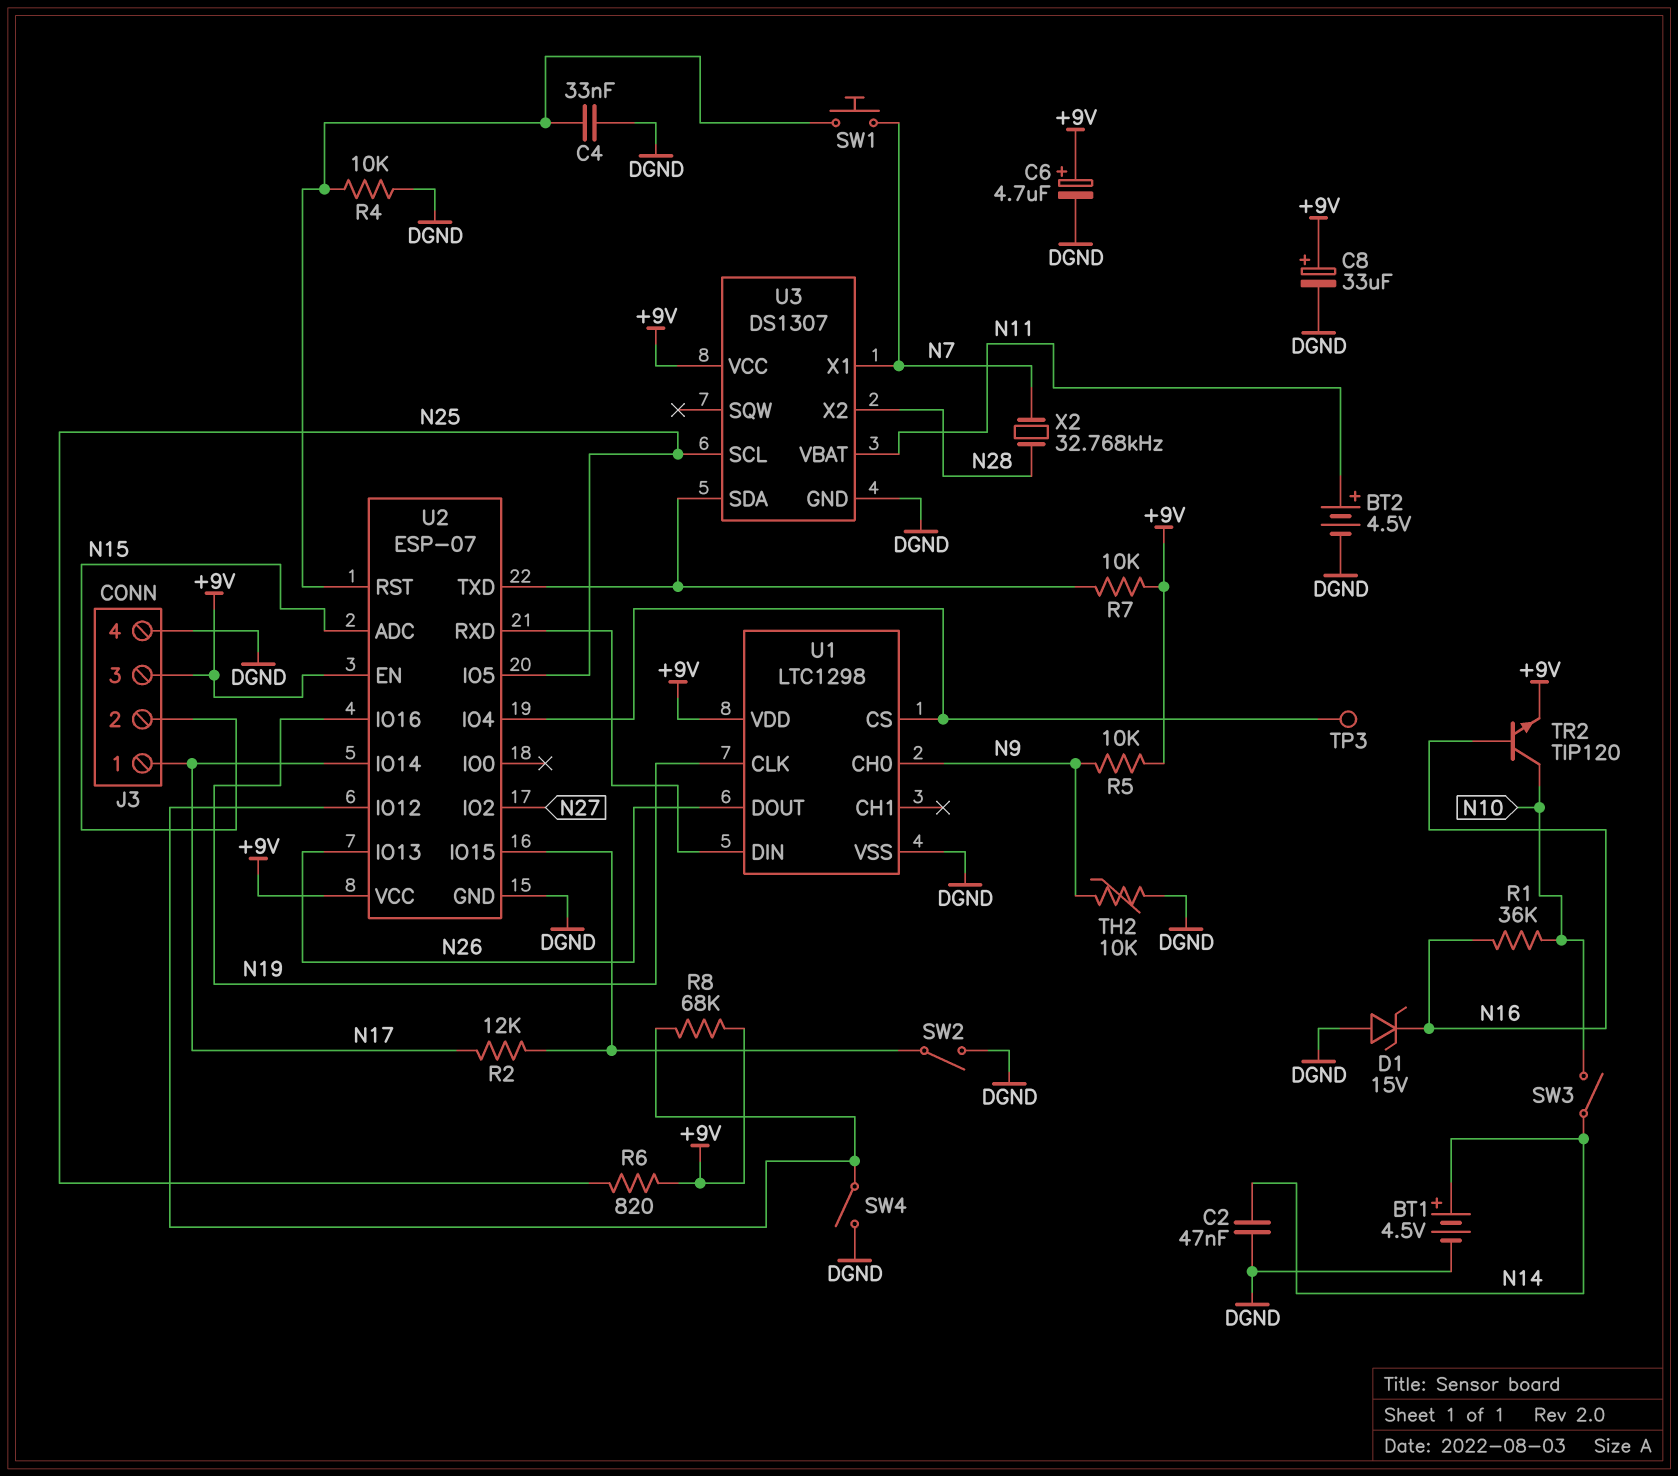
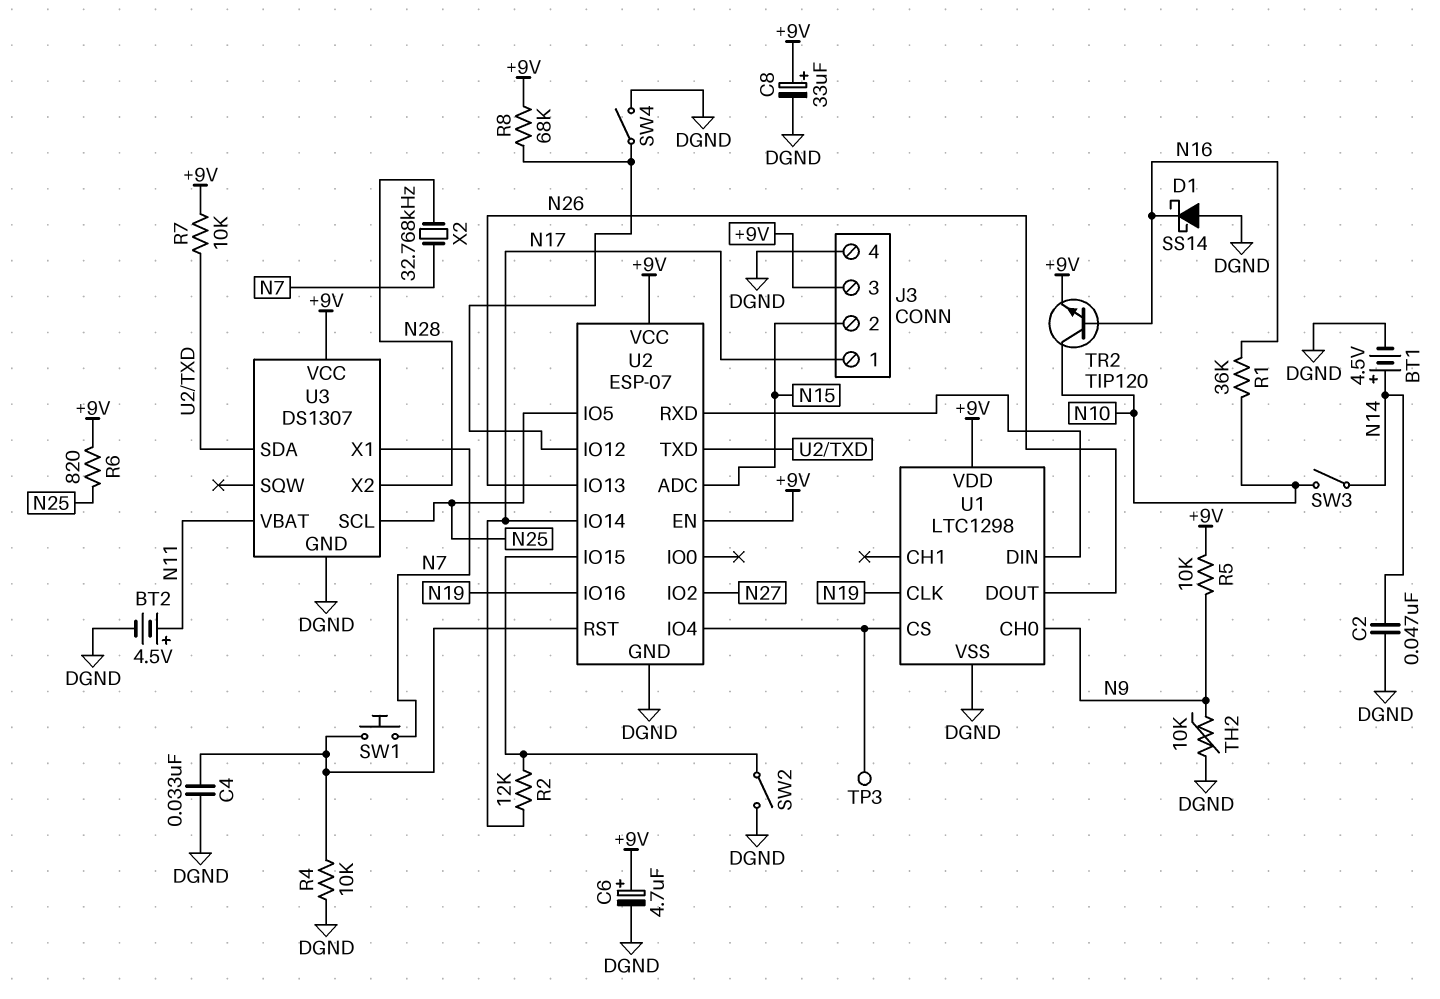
D1: zener 15V (A DGND, K N16) -> schottky SS14 (A DGND, K N16)

